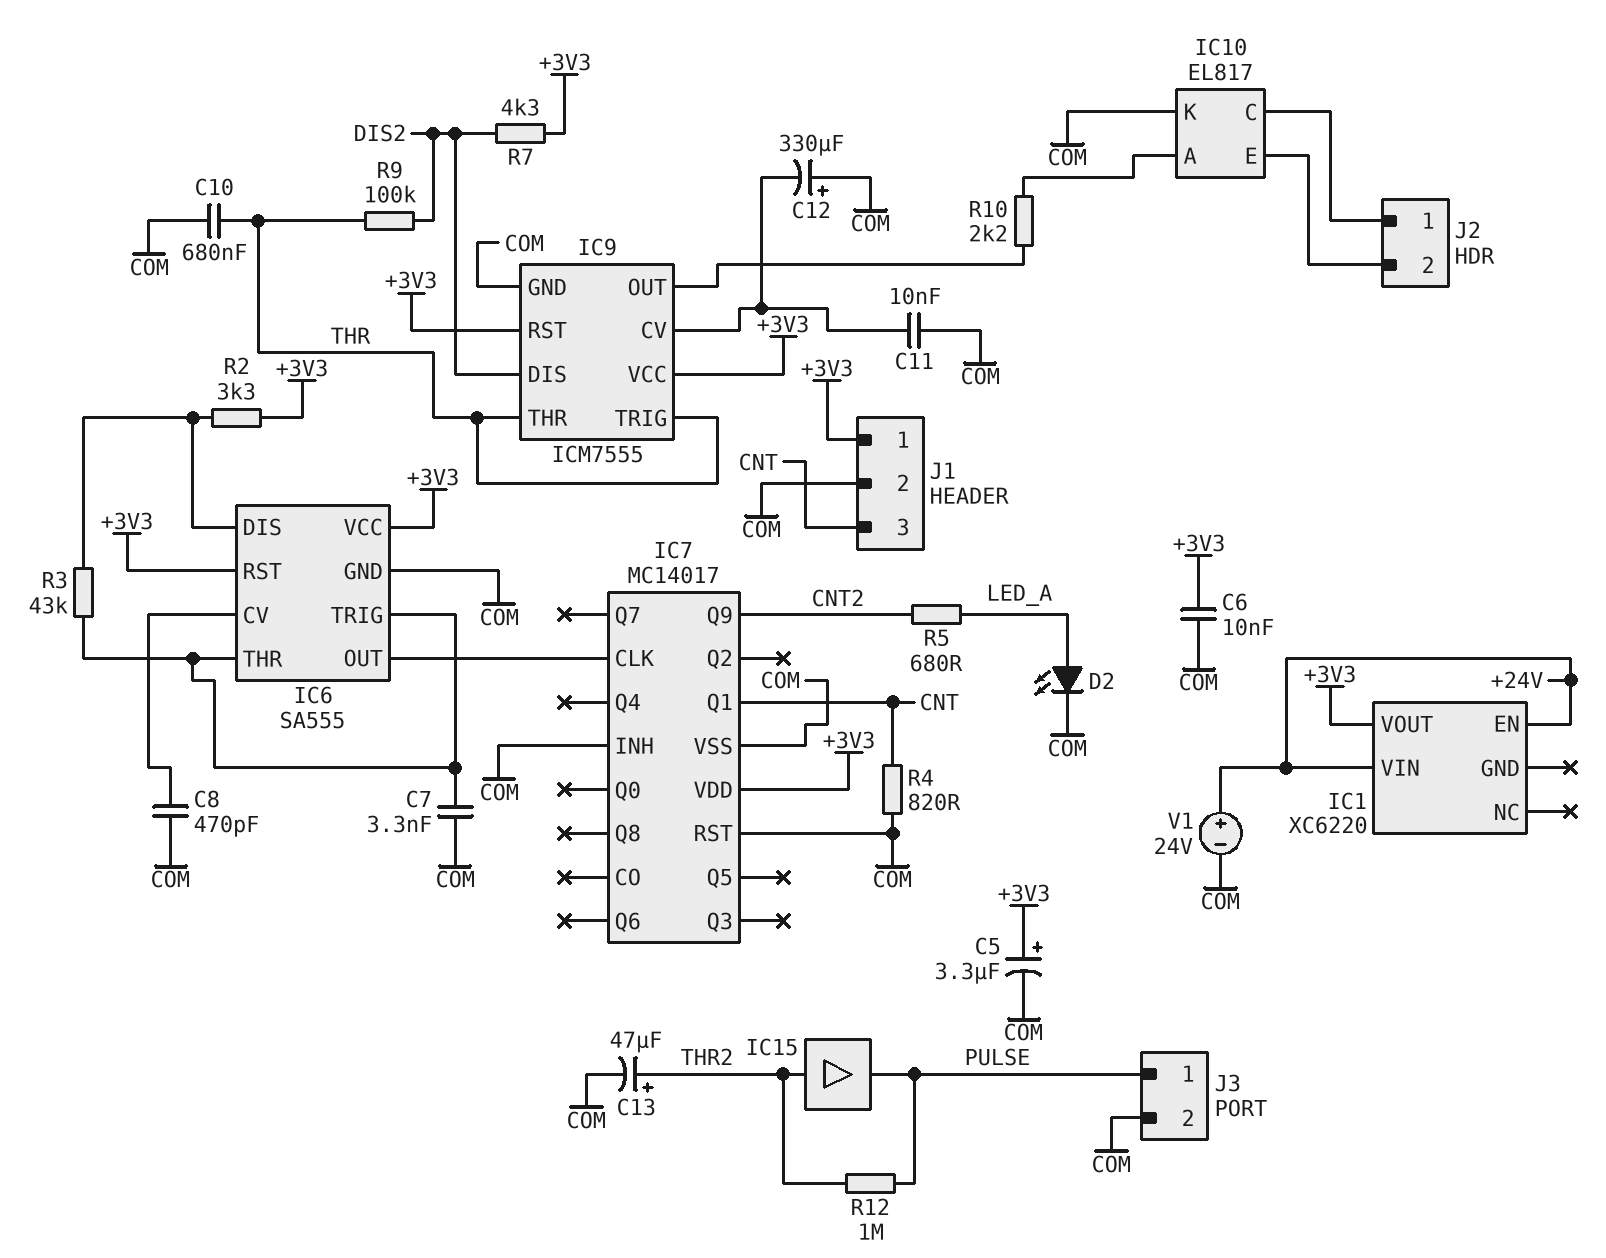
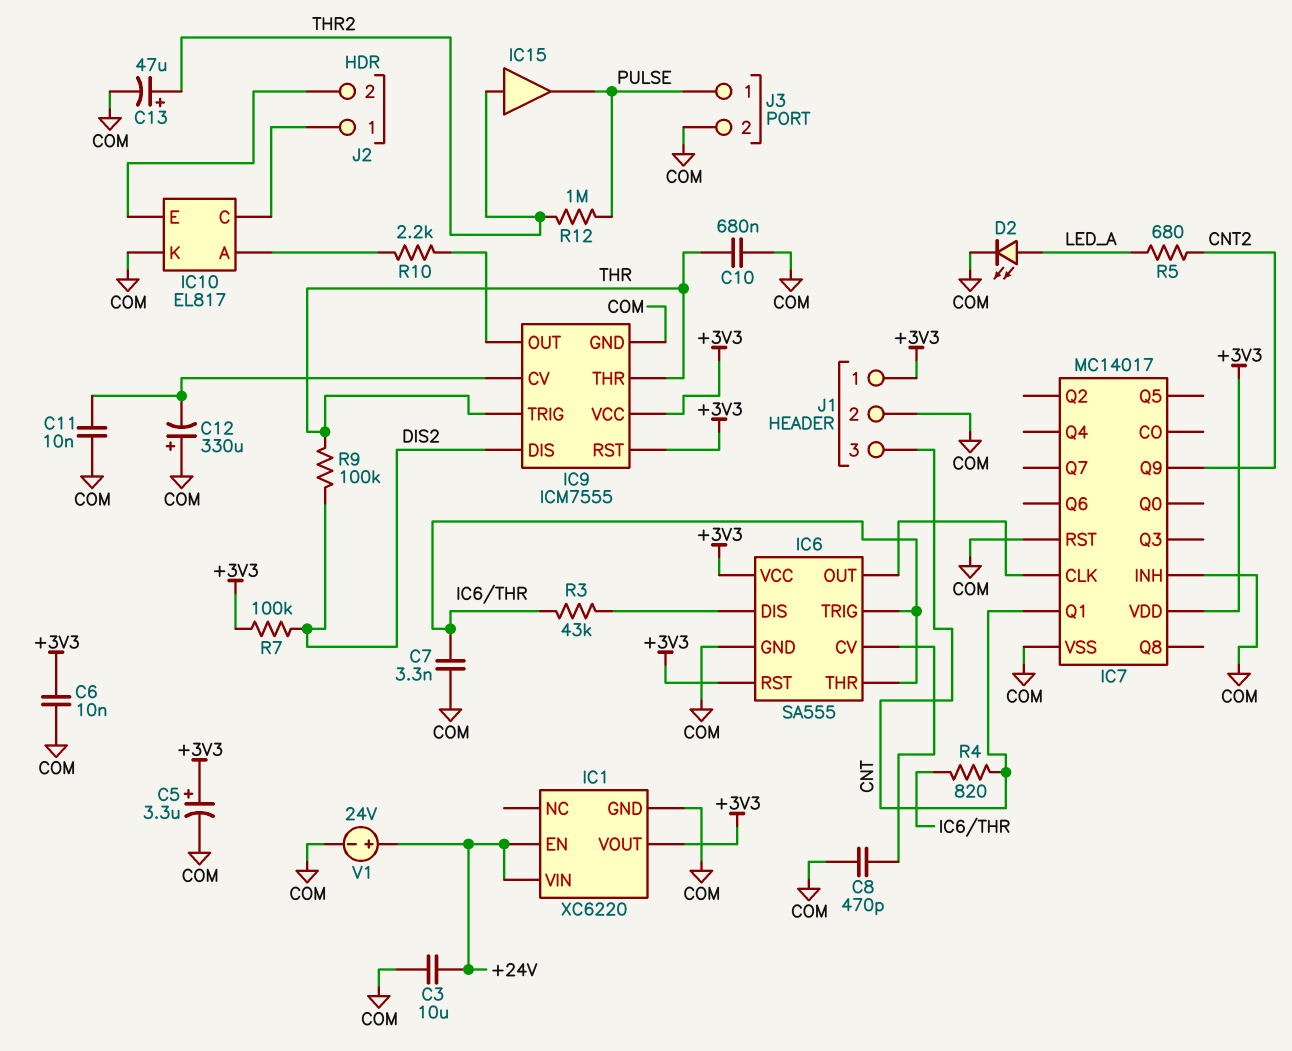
C3: none -> 10uF (+24V, COM)
IC1 pin GND: none -> COM
R2: 3.3k (+3V3, IC6/DIS) -> none
R4: 820 (CNT, COM) -> 820 (CNT, IC6/THR)
R7: 4.3k (+3V3, DIS2) -> 100k (+3V3, DIS2)

